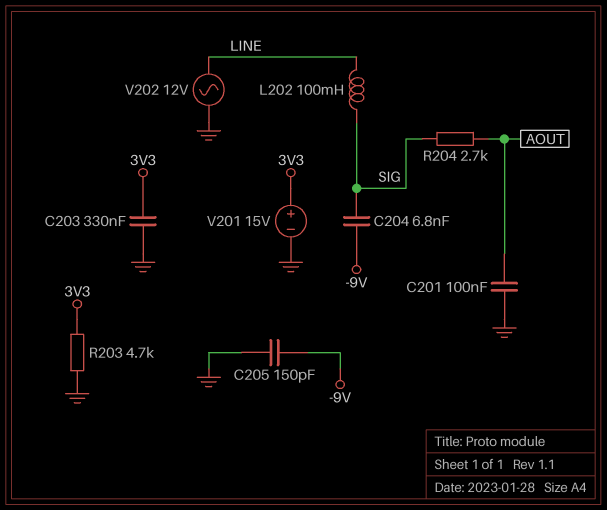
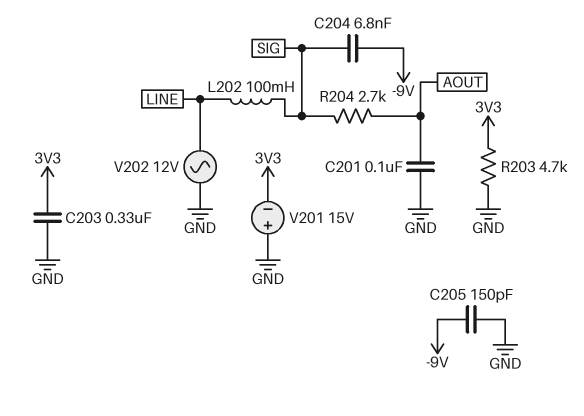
V201: 15V (plus 3V3, minus GND) -> 15V (plus GND, minus 3V3)

